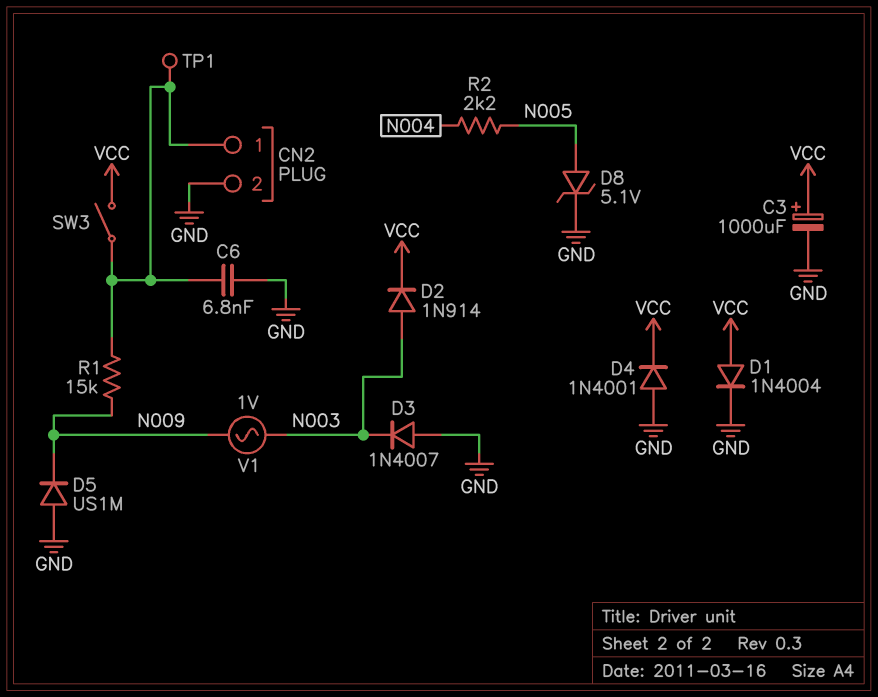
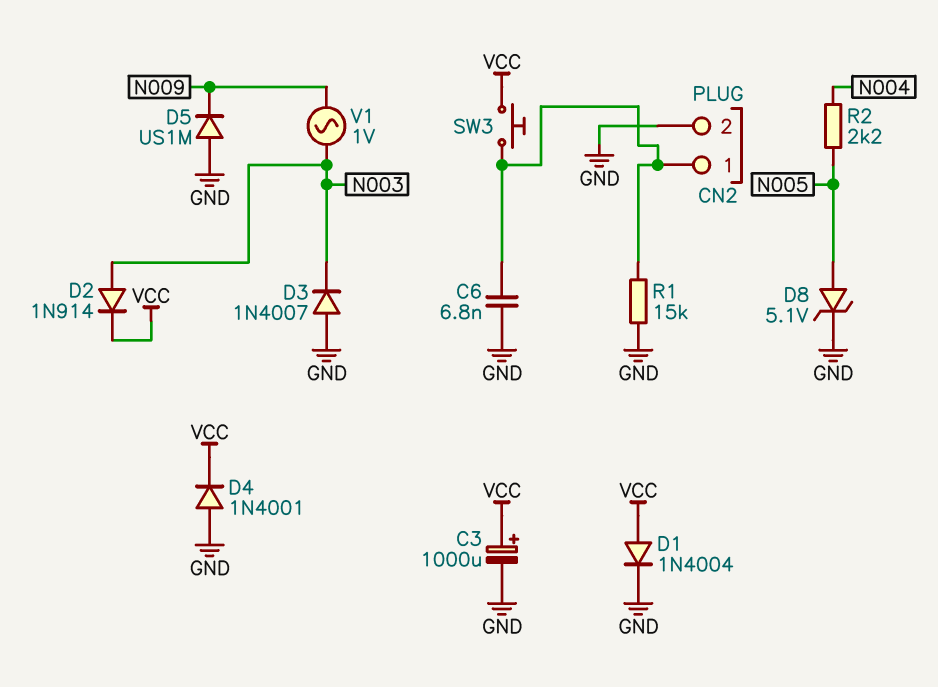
R1: 15k (CN2/1, N009) -> 15k (CN2/1, GND)
SW3: switch (CN2/1, VCC) -> button (CN2/1, VCC)
TP1: test point (CN2/1) -> none

